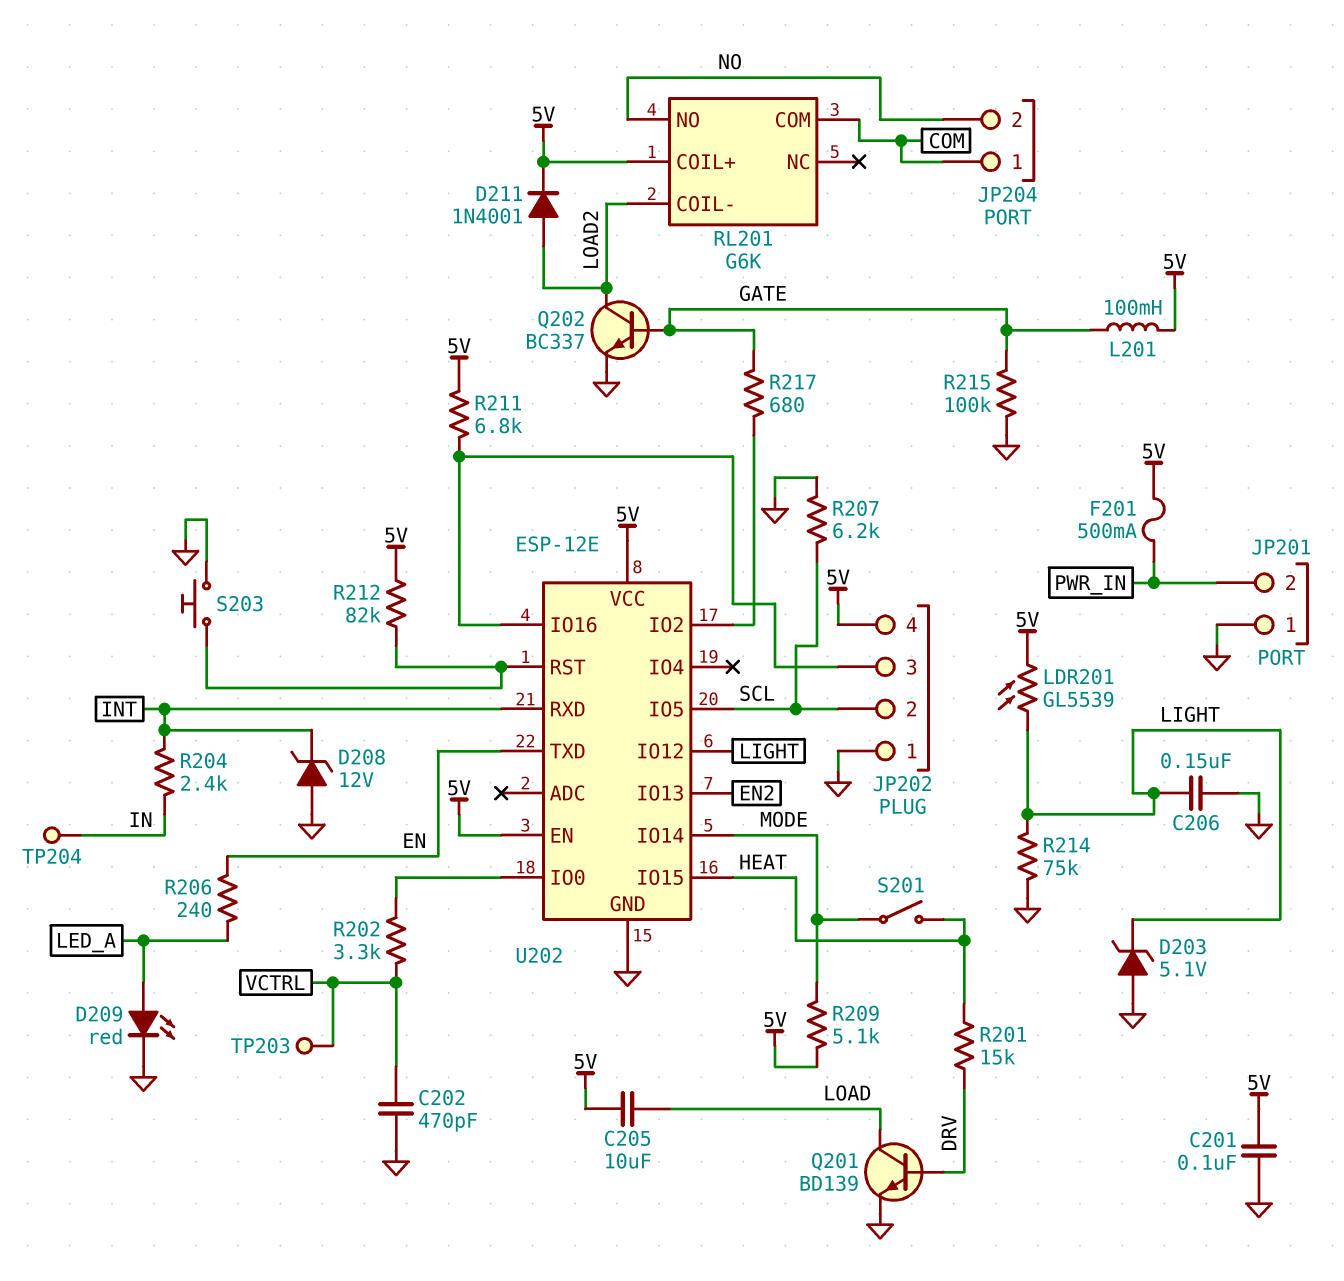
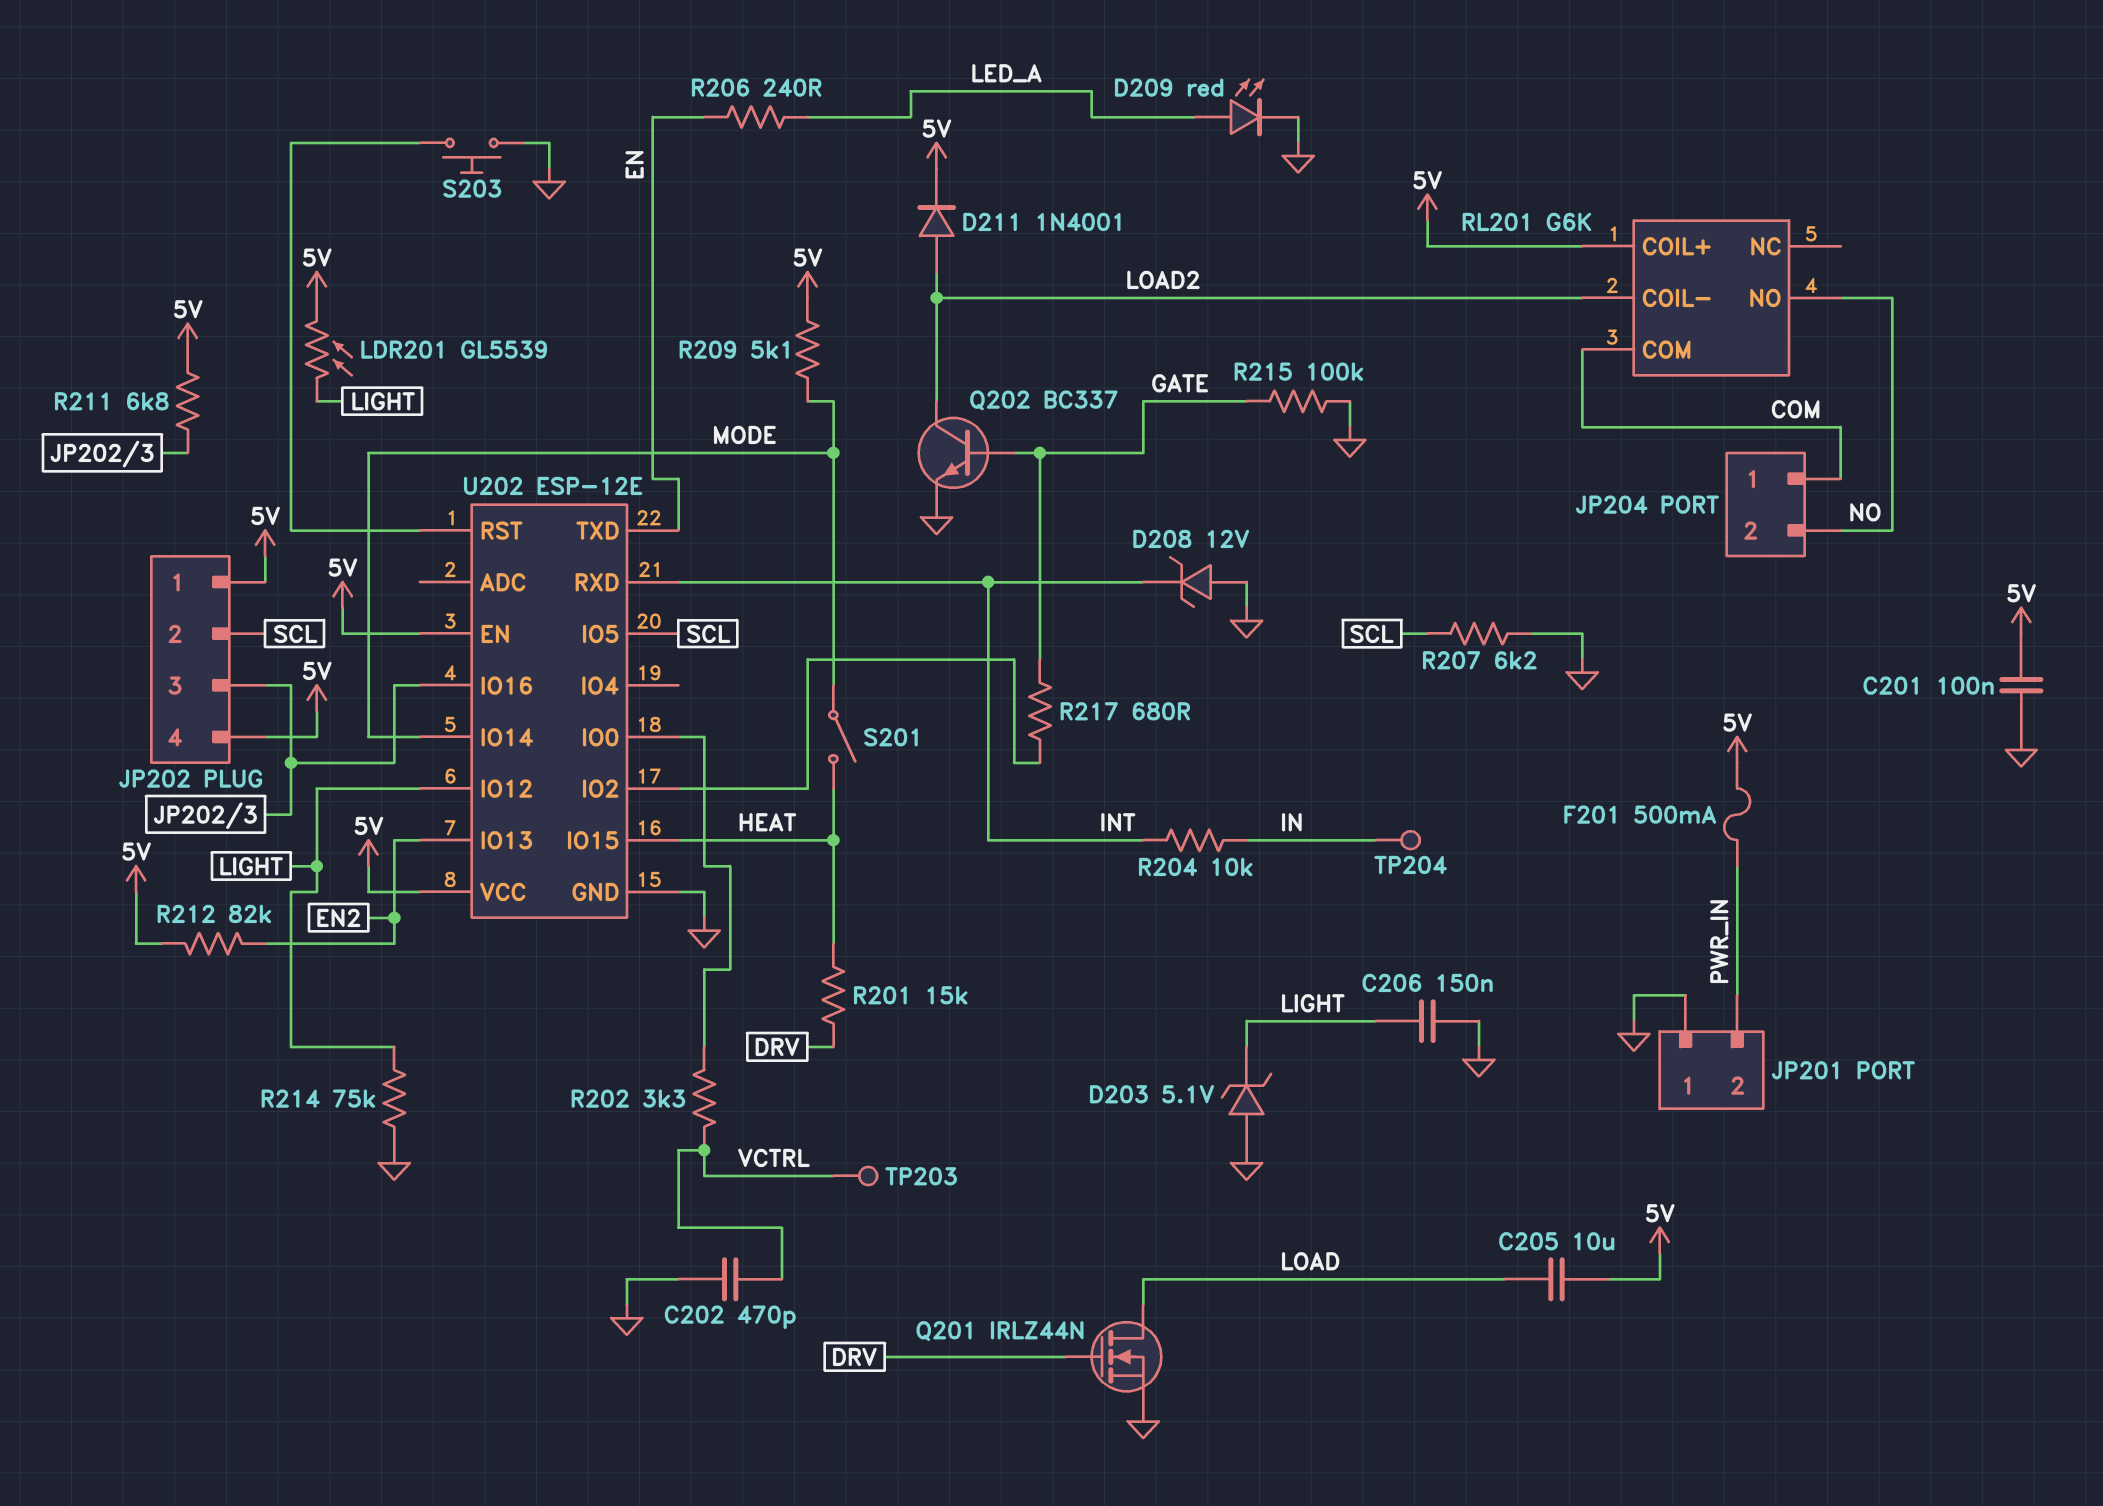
JP202 pin 1: GND -> 5V
L201: 100mH (5V, GATE) -> none
Q201: NPN BD139 (B DRV, C LOAD, E GND) -> NMOS IRLZ44N (G DRV, D LOAD, S GND)
R204: 2.4k (IN, INT) -> 10k (IN, INT)
R212: 82k (5V, U202/RST) -> 82k (5V, EN2)

